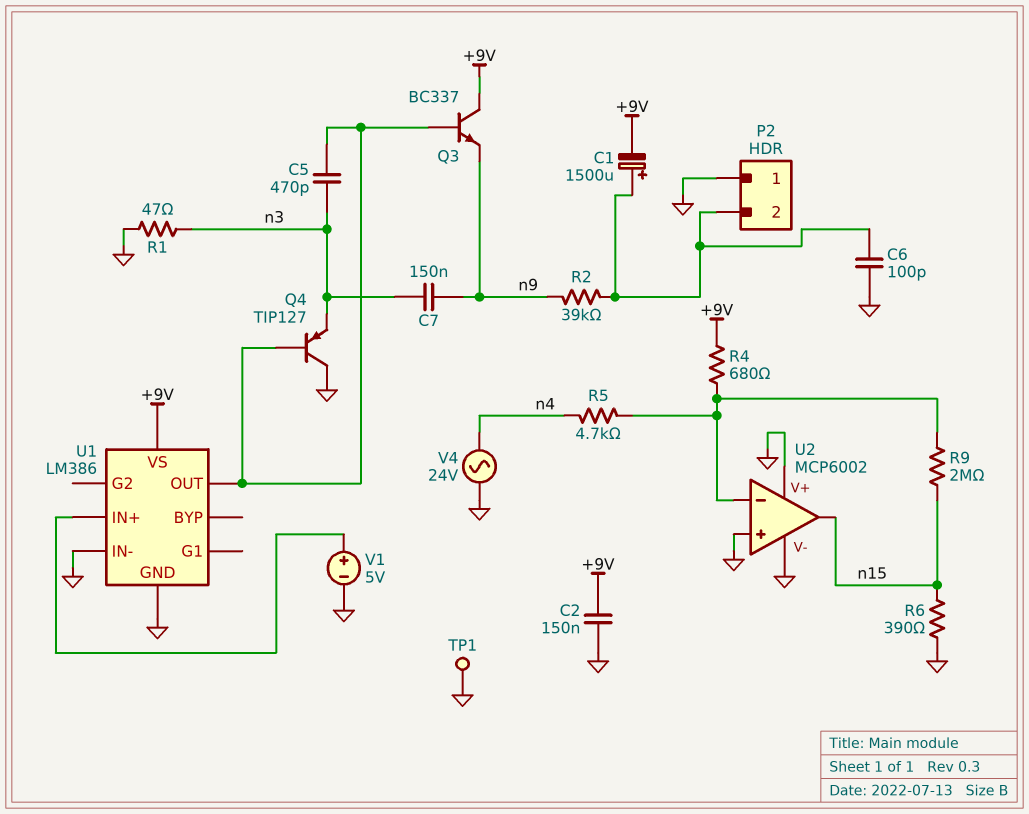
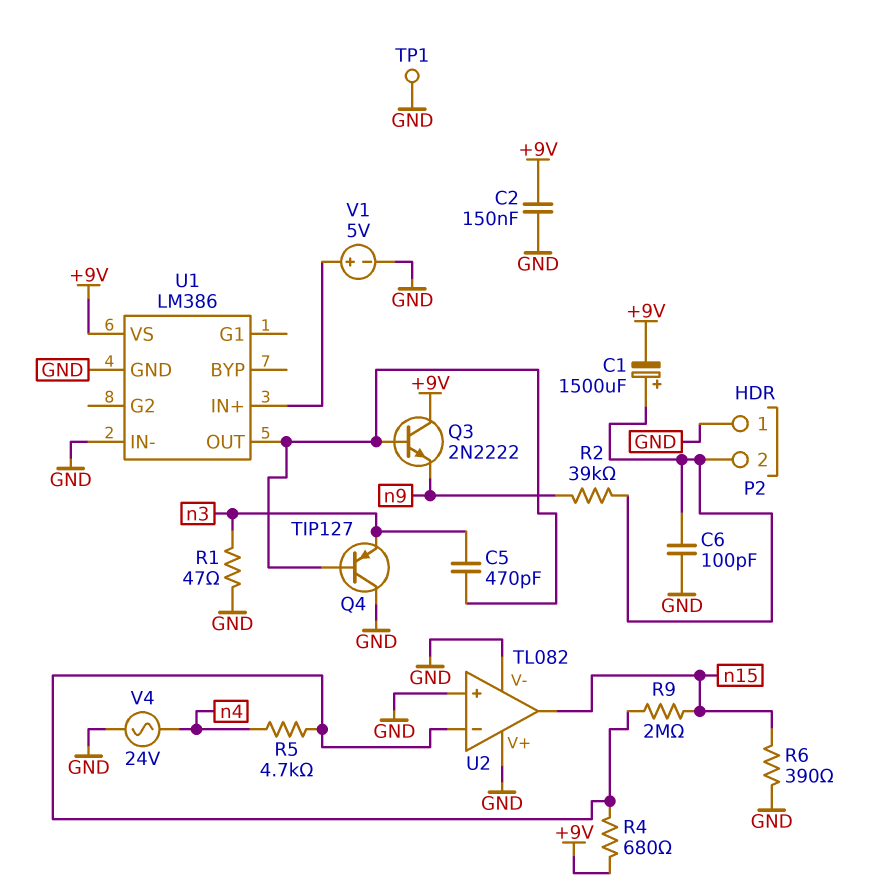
C7: 150nF (n3, n9) -> none
Q3: NPN BC337 (B U1/OUT, C +9V, E n9) -> NPN 2N2222 (B U1/OUT, C +9V, E n9)
U2: MCP6002 -> TL082

